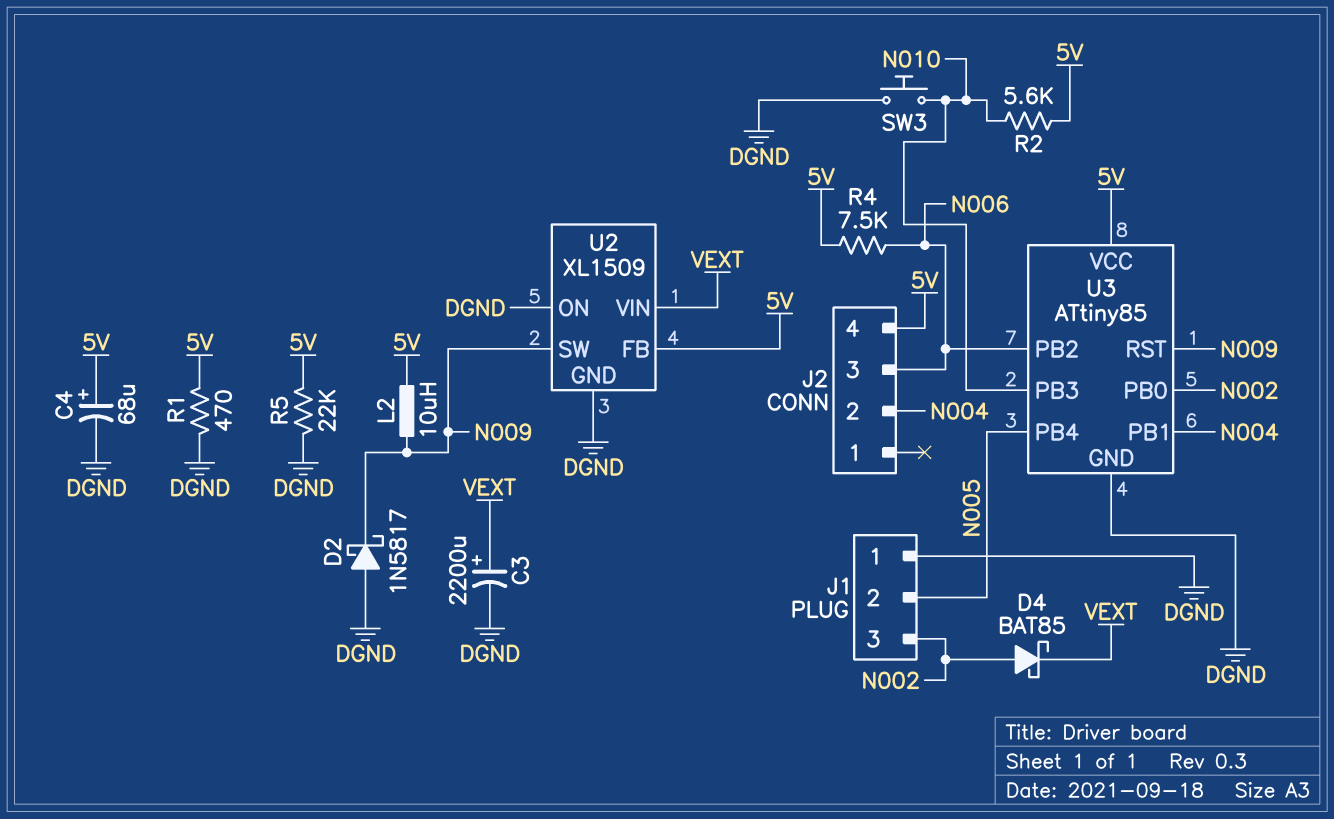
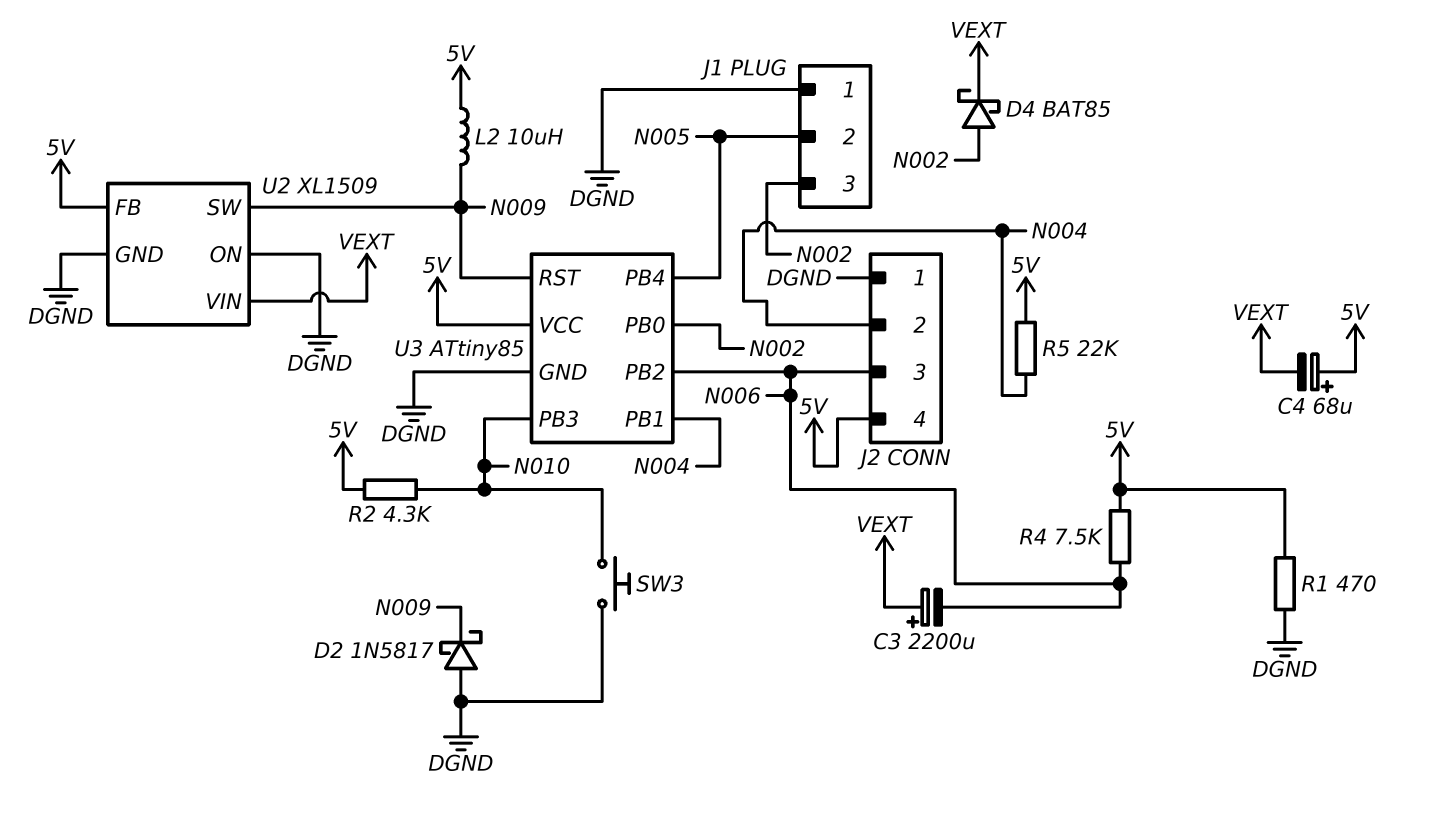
C3: 2200uF (plus VEXT, minus DGND) -> 2200uF (plus VEXT, minus N006)
C4: 68uF (plus 5V, minus DGND) -> 68uF (plus 5V, minus VEXT)
J2 pin 1: none -> DGND
R2: 5.6k (5V, N010) -> 4.3k (5V, N010)
R5: 22k (5V, DGND) -> 22k (5V, N004)

